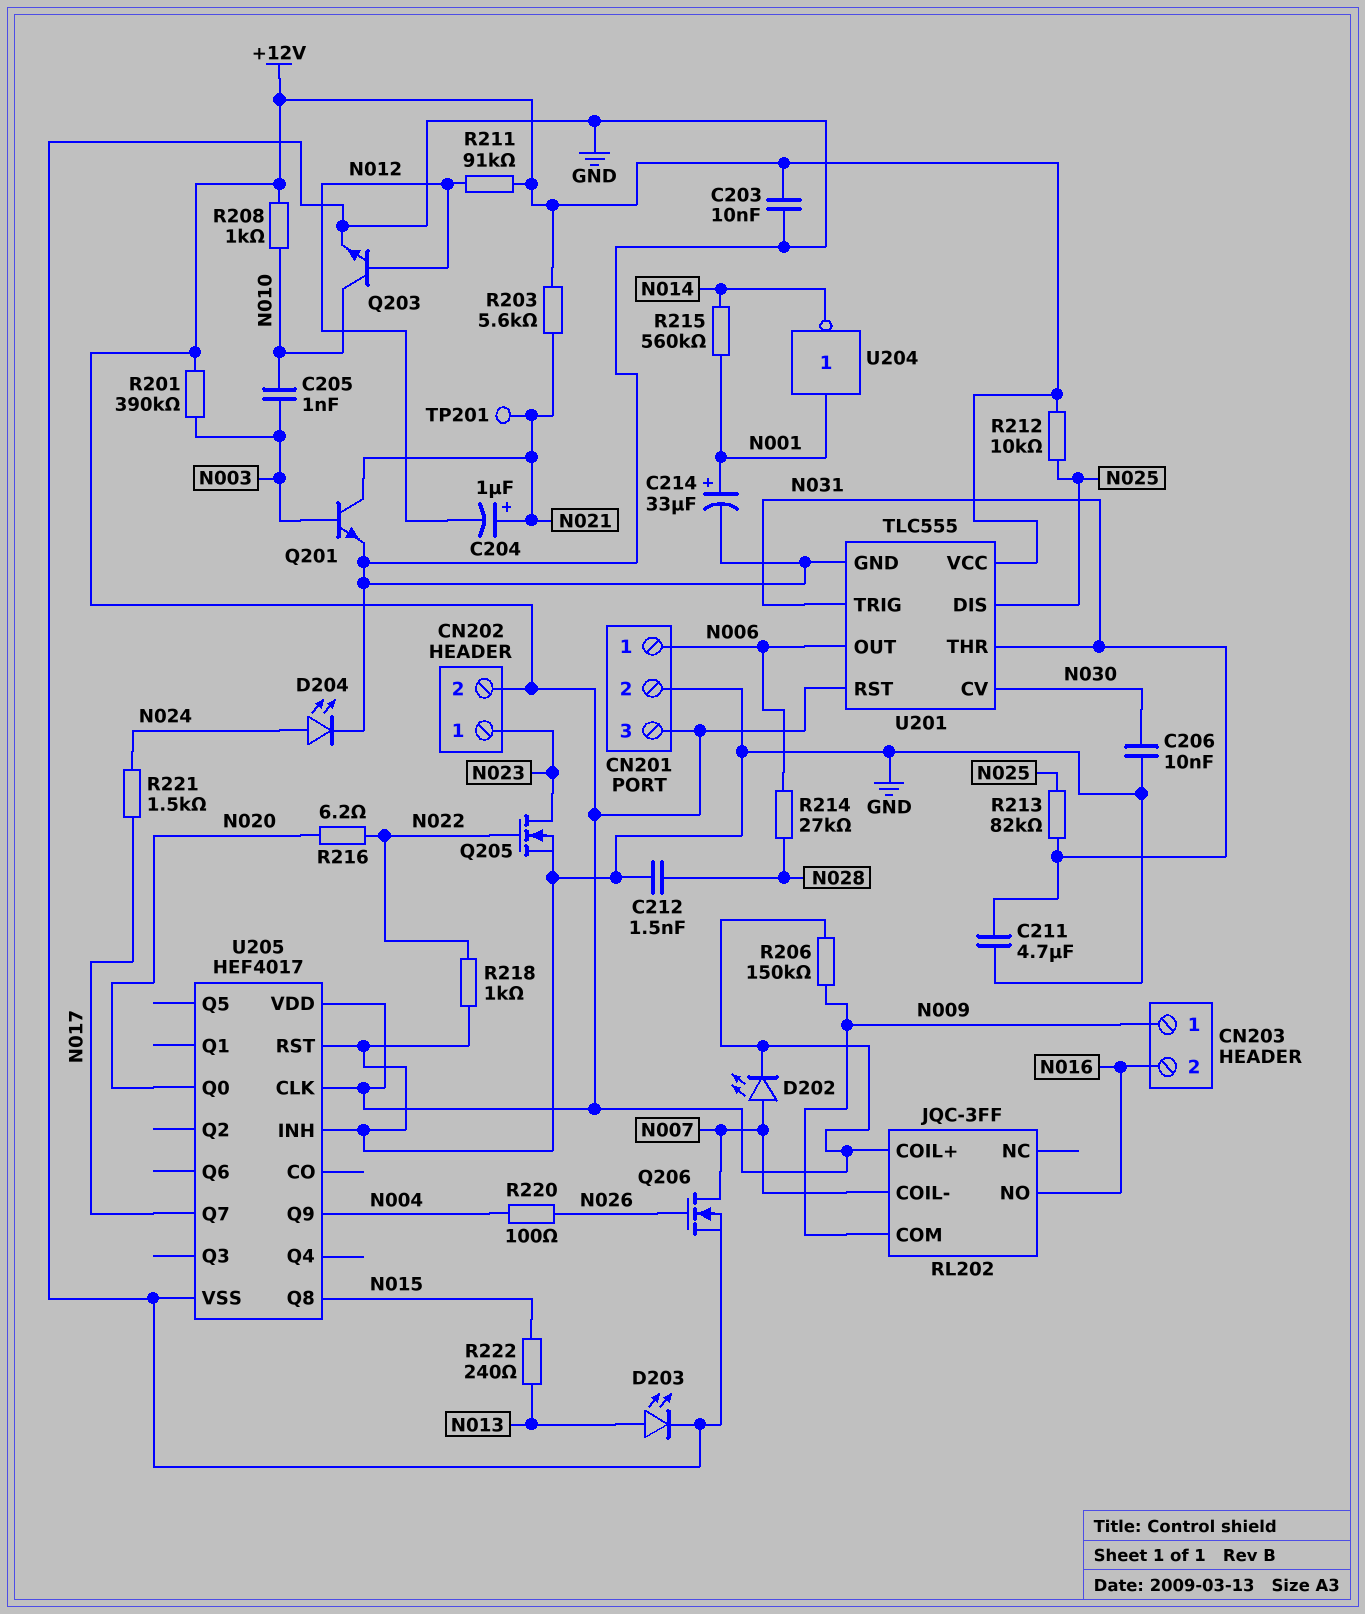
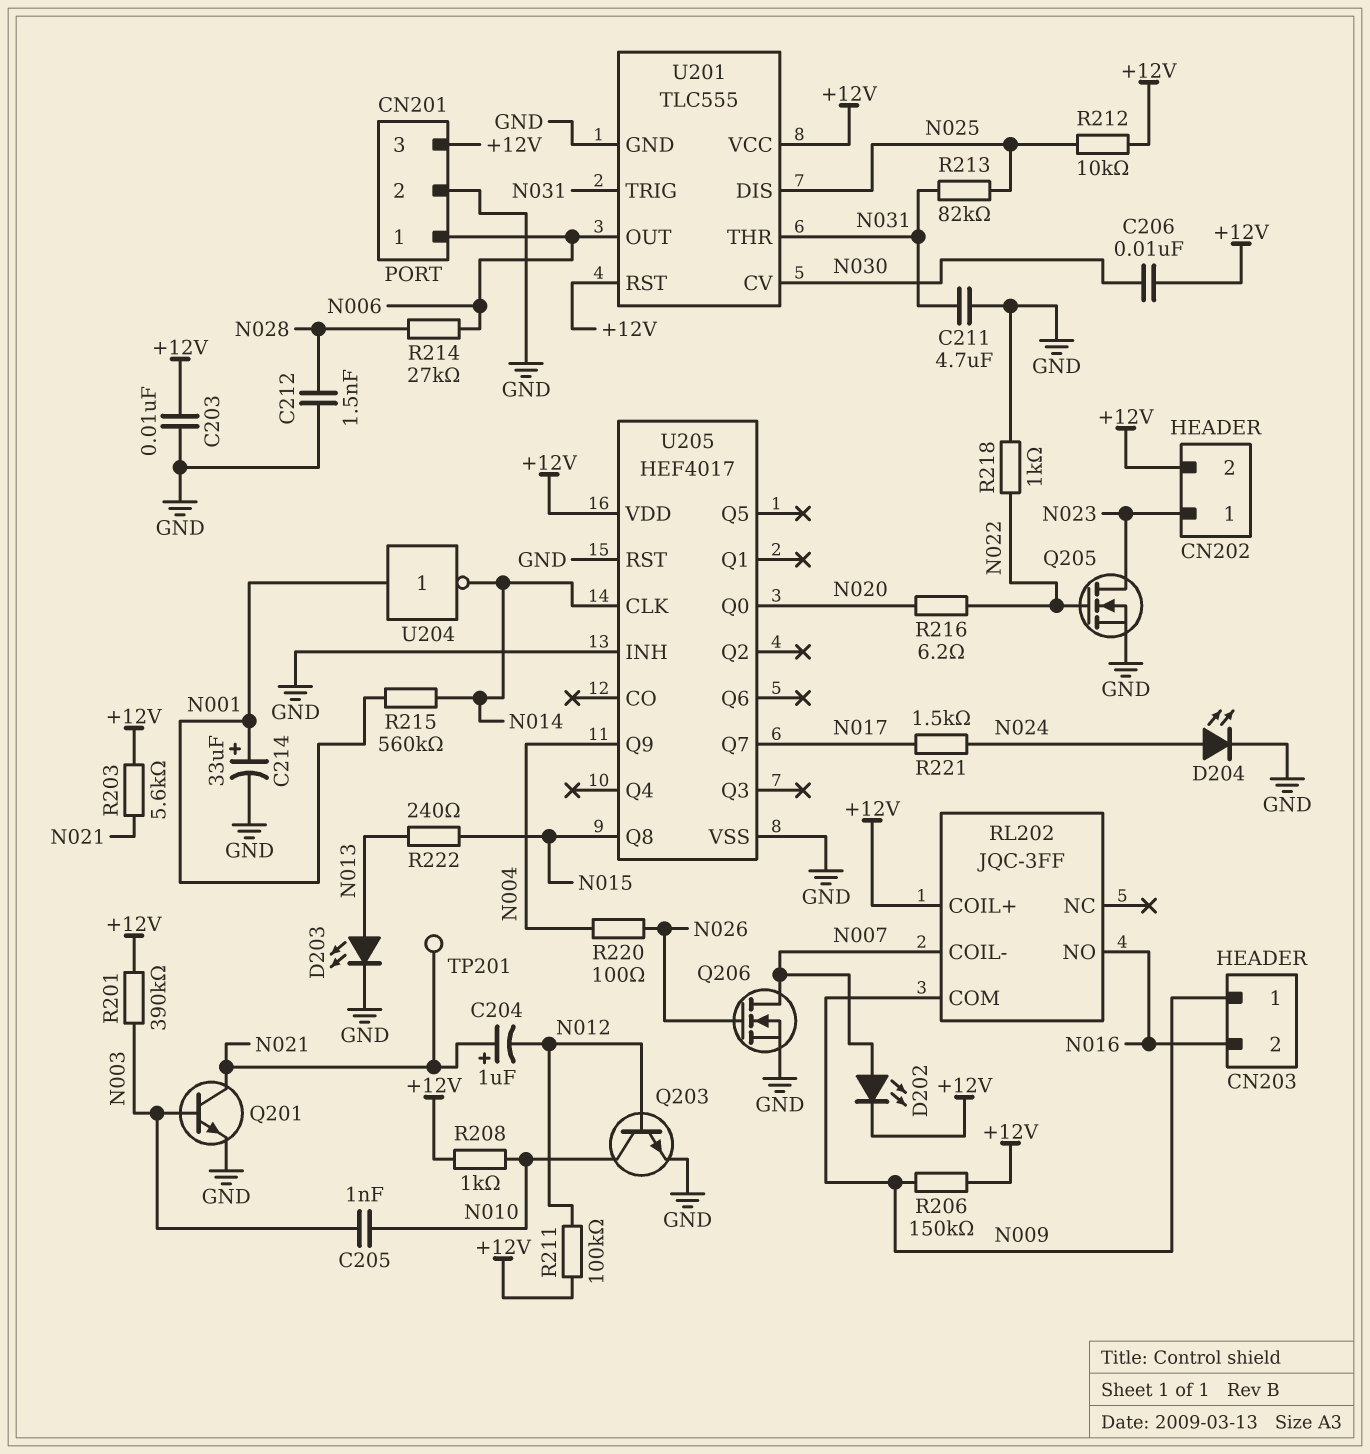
C206: 10nF (GND, N030) -> 10nF (+12V, N030)
R211: 91k (+12V, N012) -> 100k (+12V, N012)
U205 pin CLK: +12V -> N014

